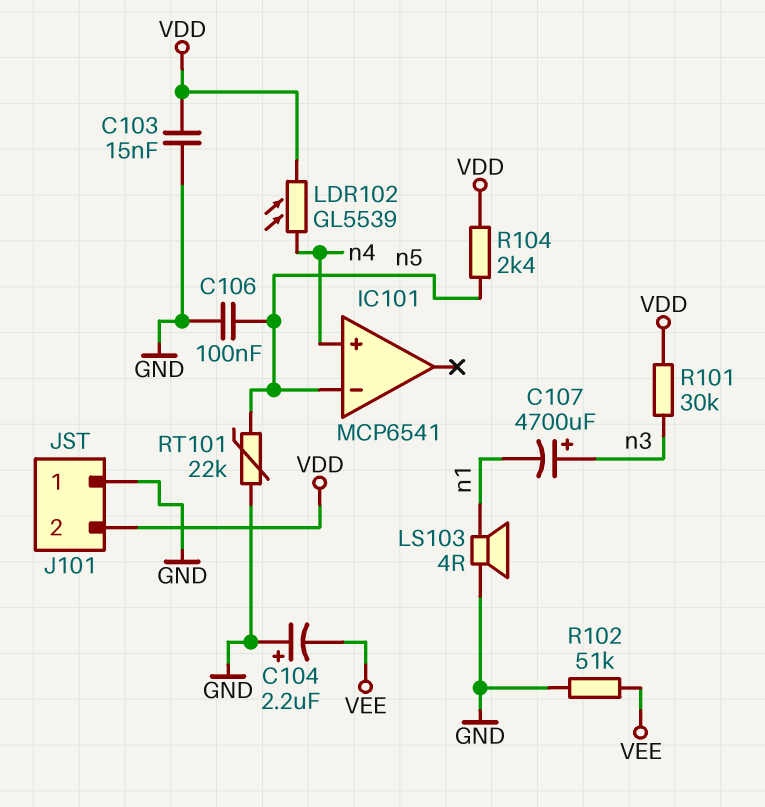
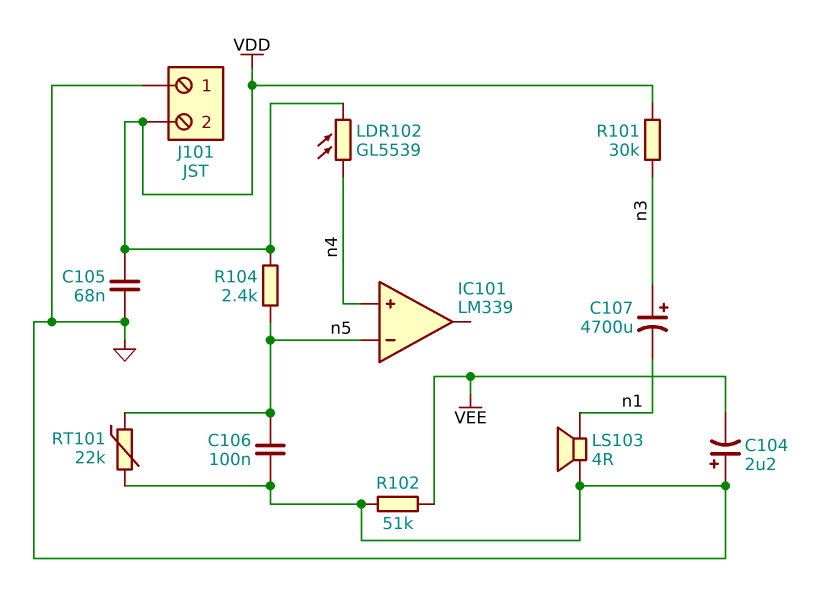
C103: 15nF (GND, VDD) -> none
C105: none -> 68nF (GND, VDD)
IC101: MCP6541 -> LM339

